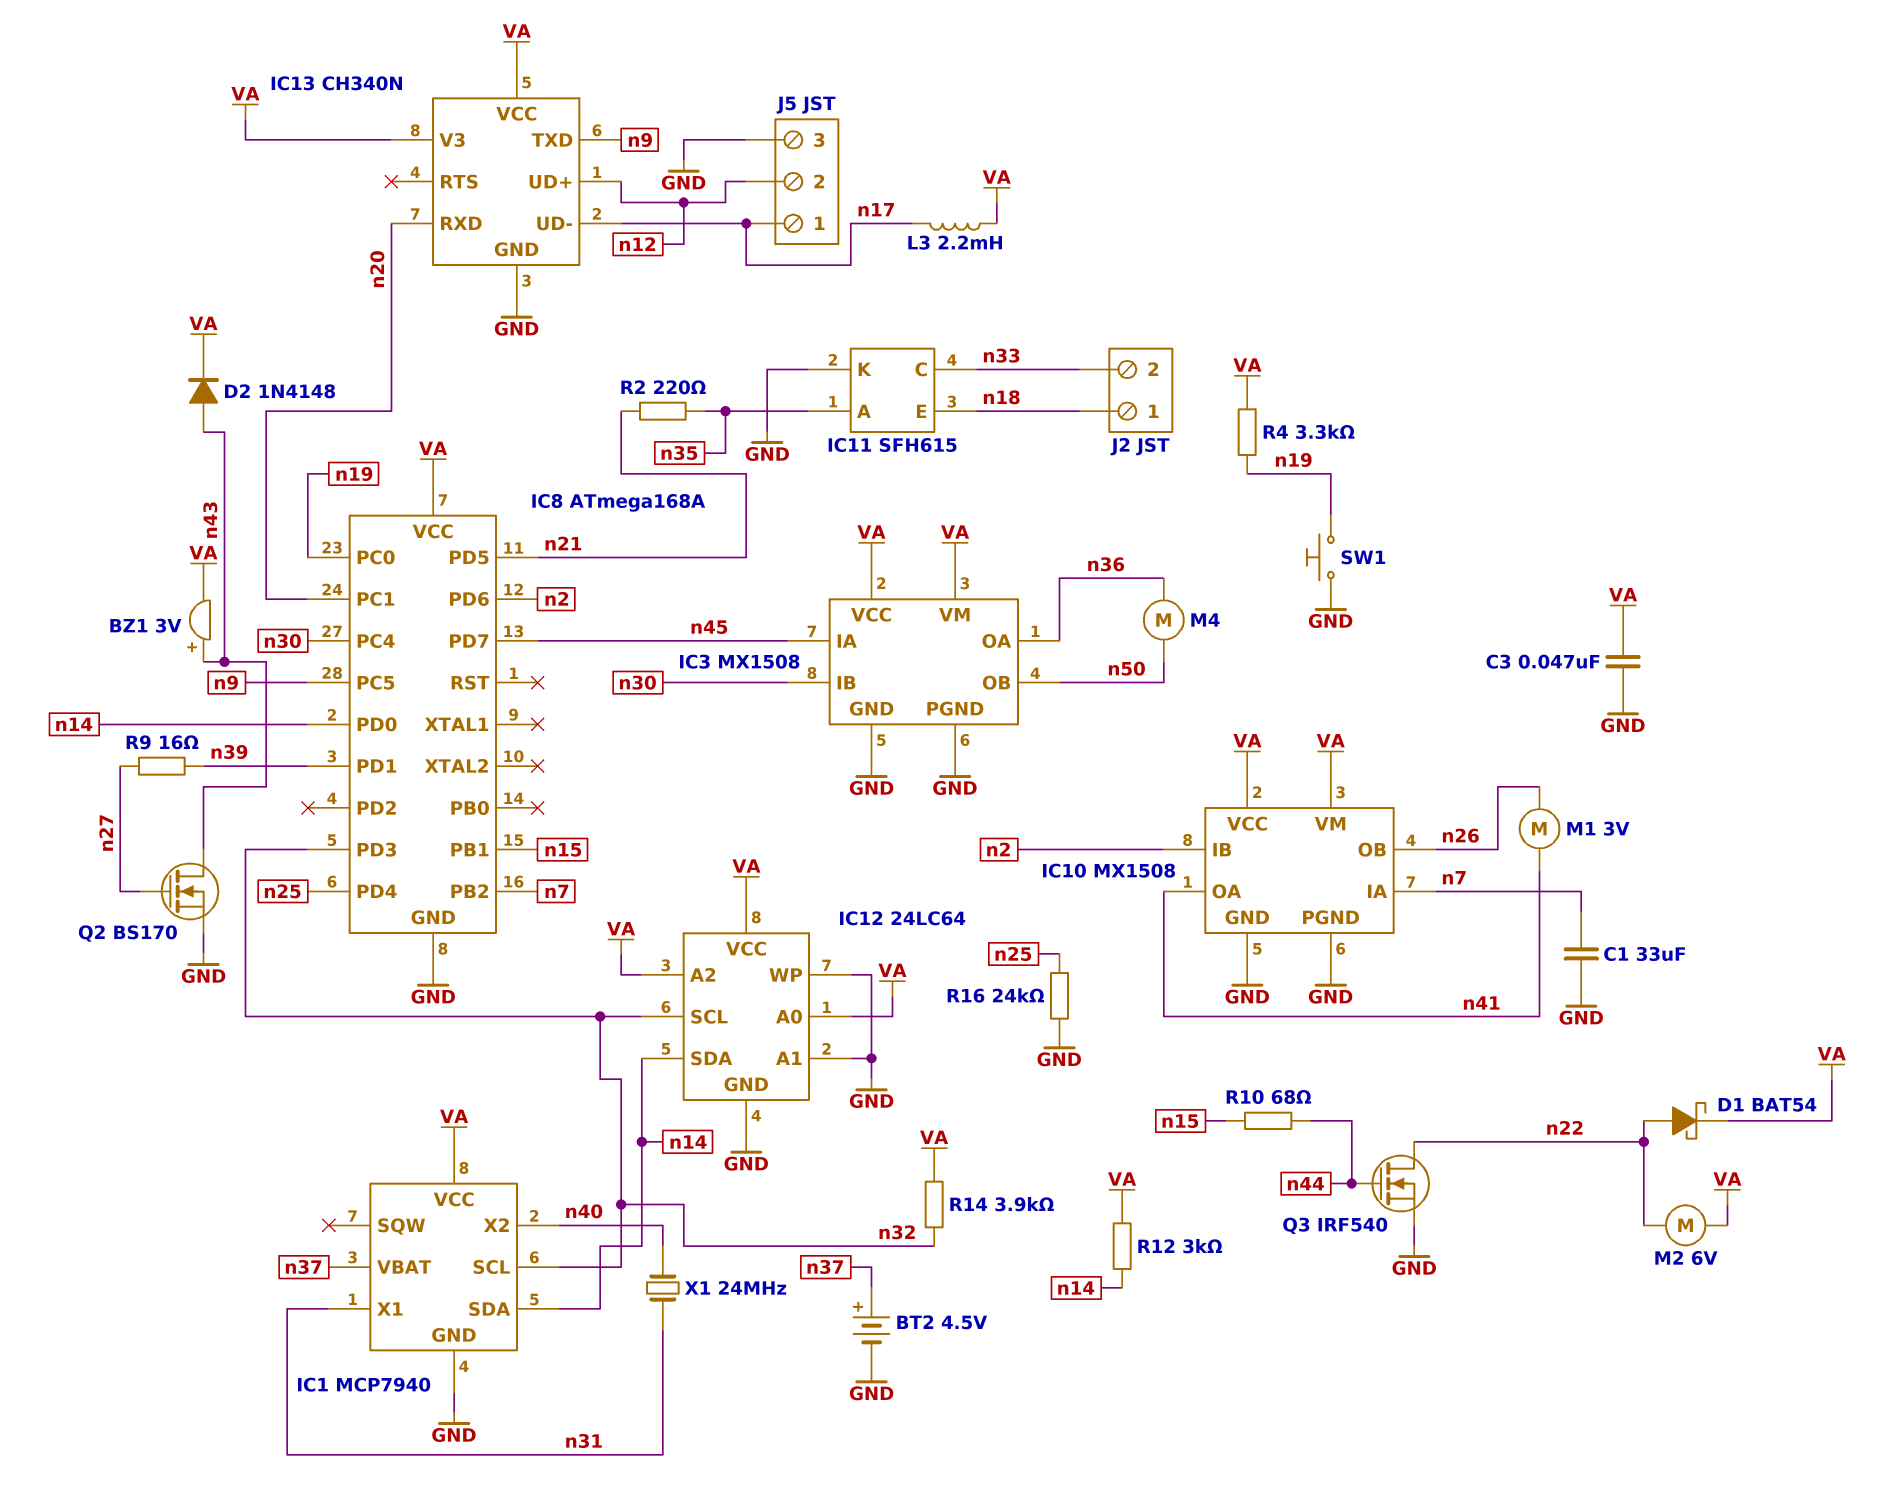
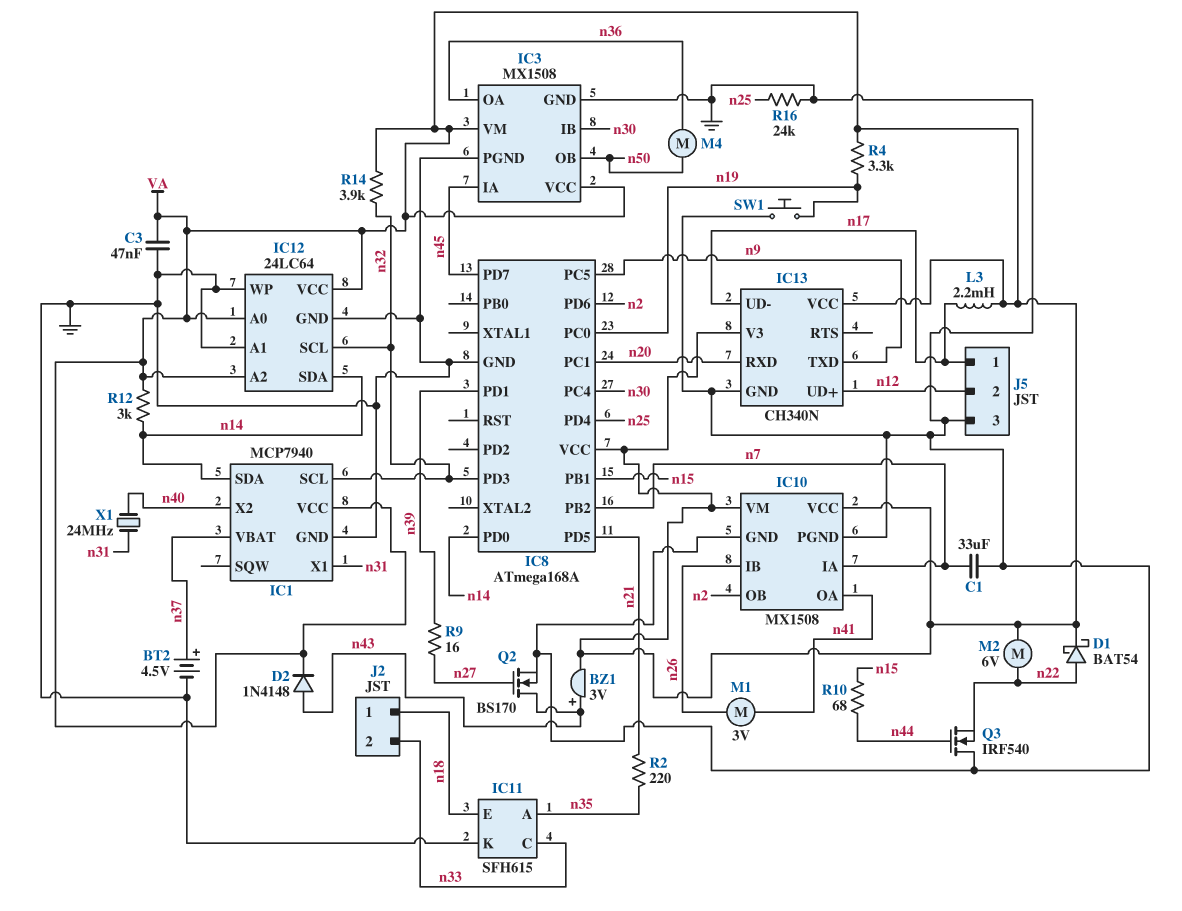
IC10 pin IB: n2 -> n26
IC10 pin OB: n26 -> n2
Q3: NMOS IRF540 (G n44, D n22, S GND) -> NMOS IRF540 (G n44, D GND, S n22)

